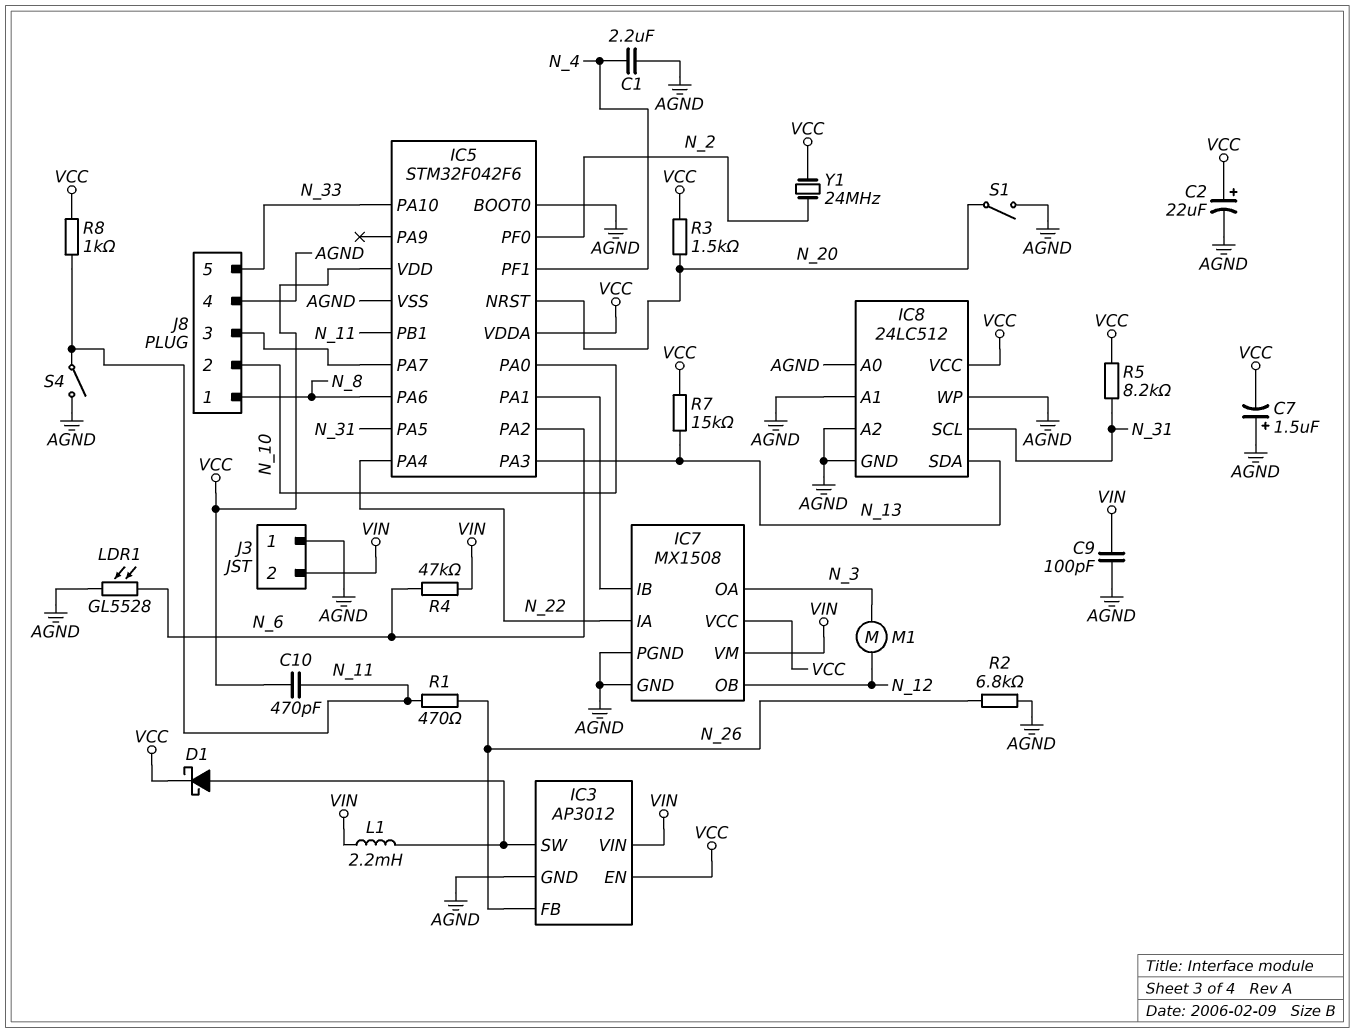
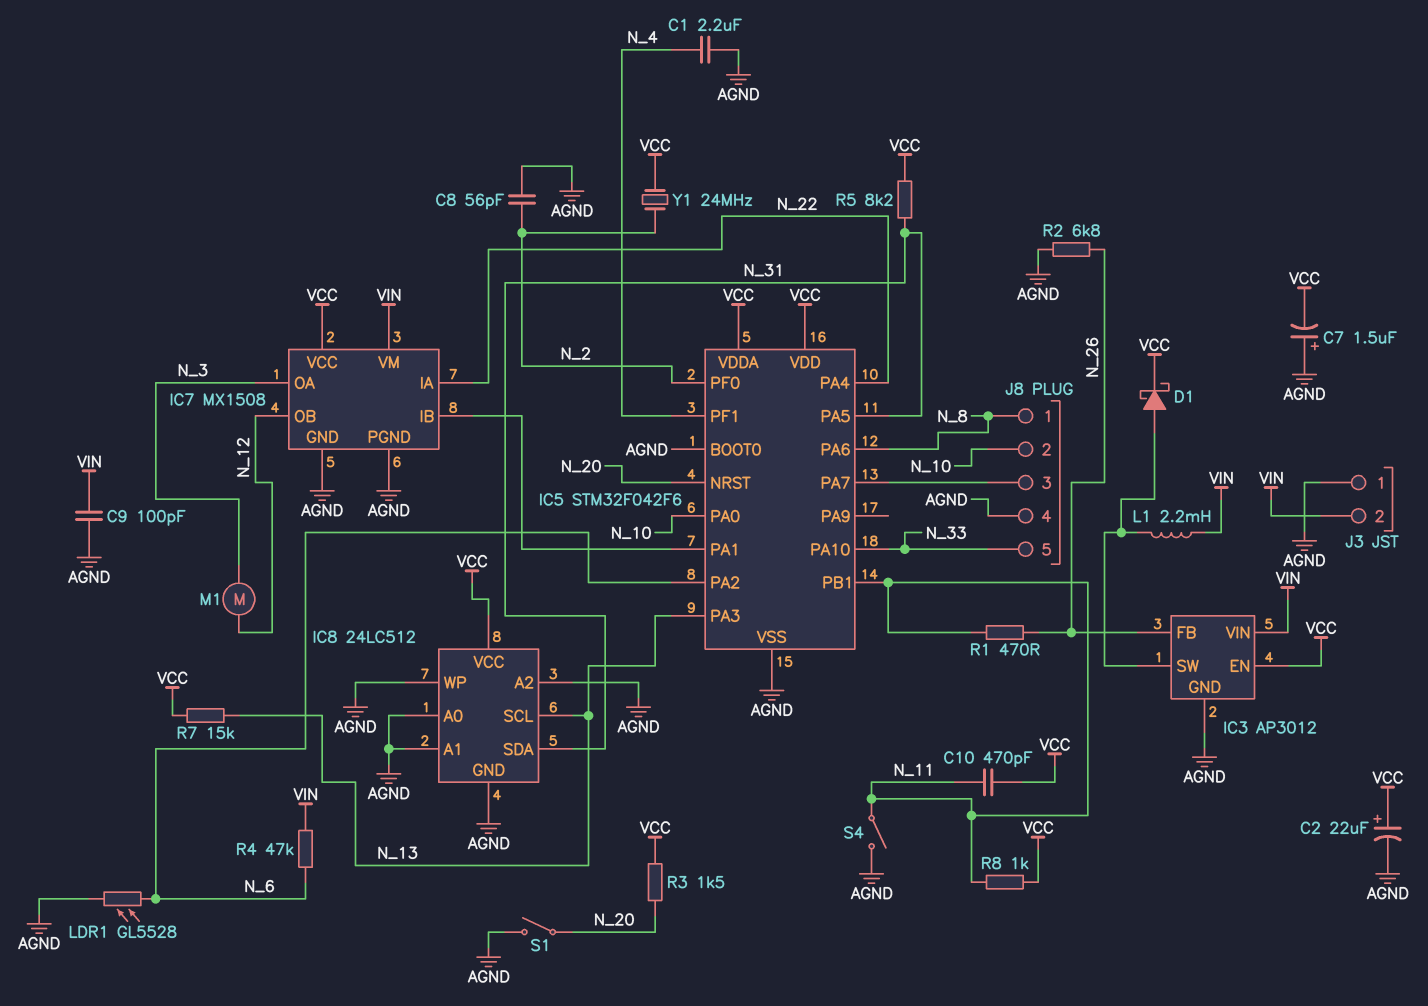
C8: none -> 56pF (AGND, N_2)
IC8 pin SCL: N_31 -> N_13
IC8 pin SDA: N_13 -> N_31

